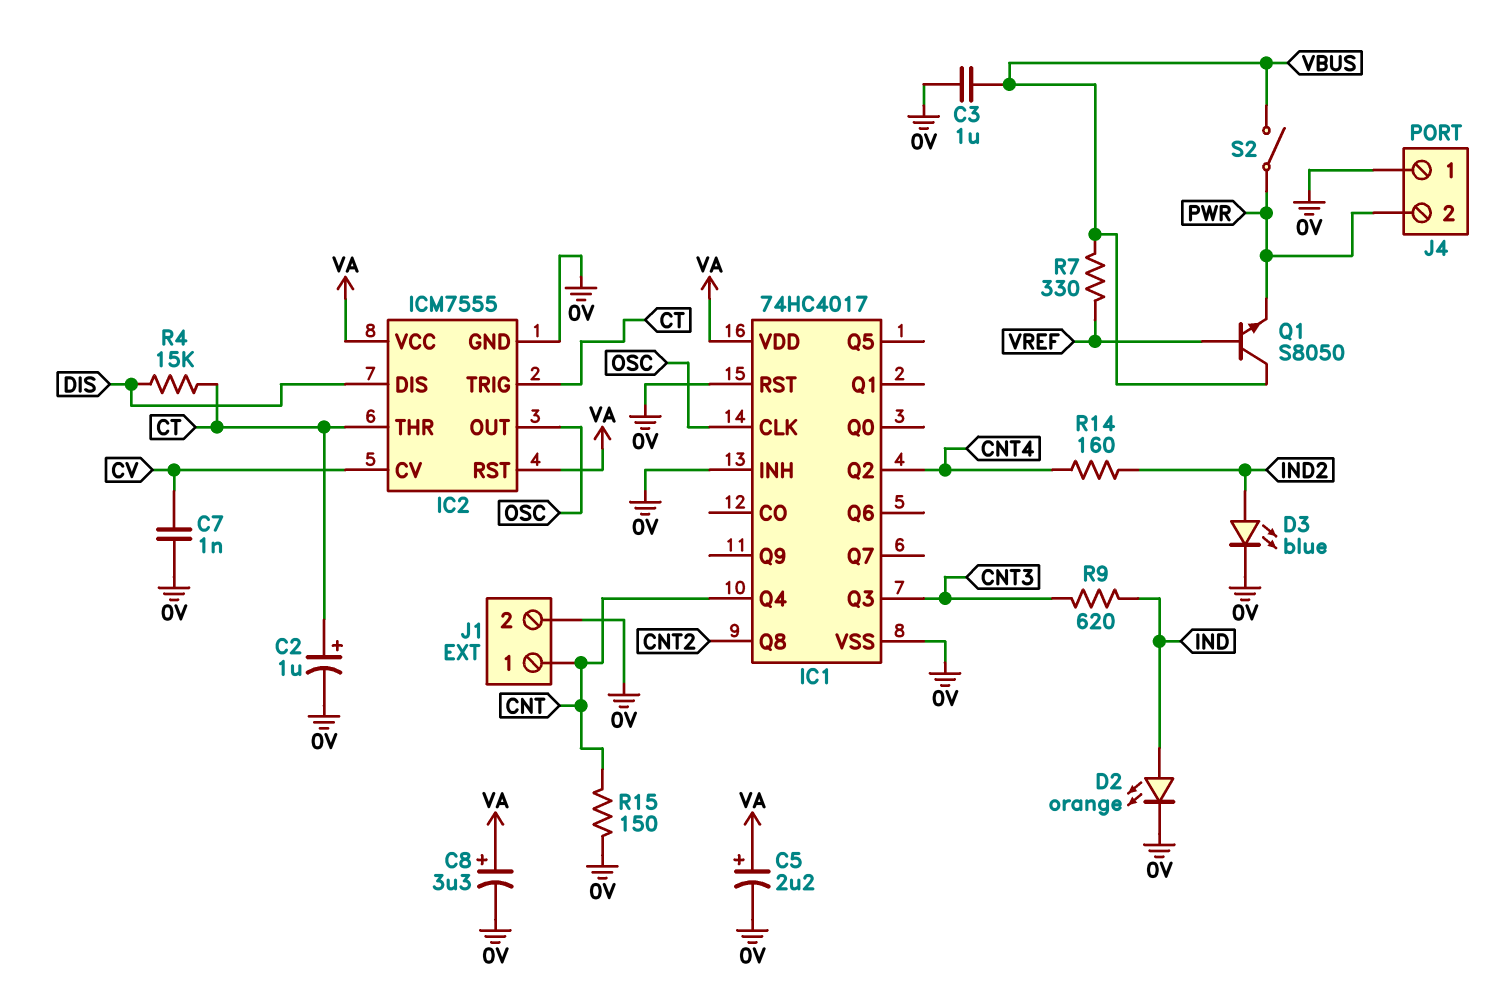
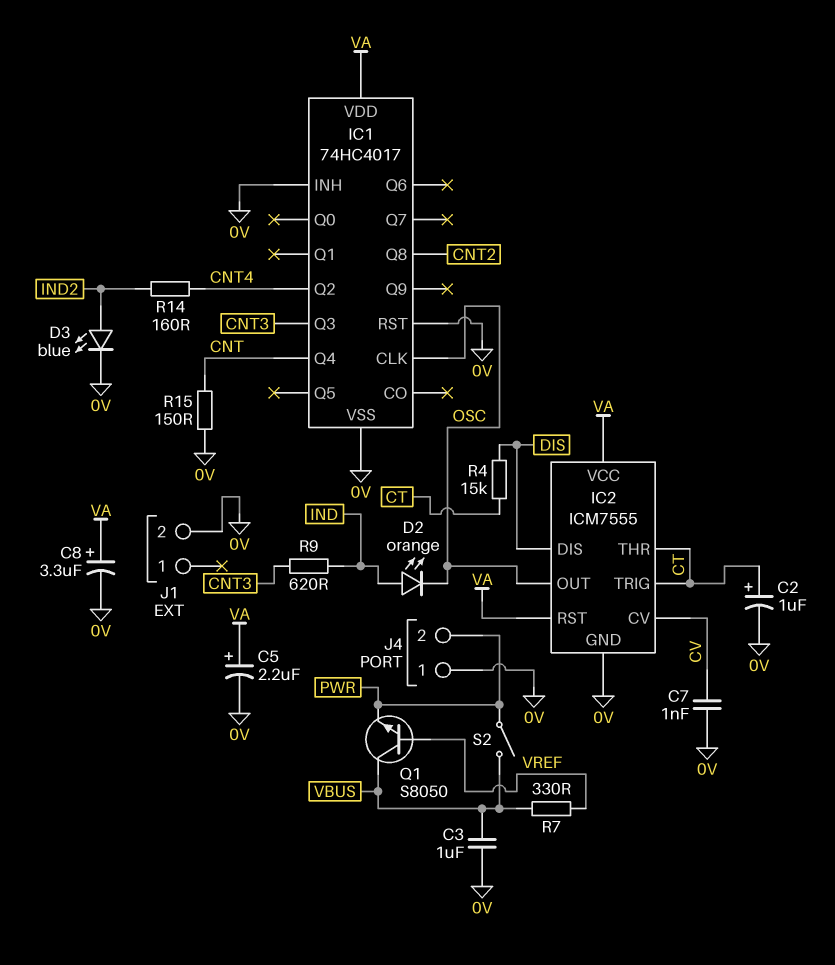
D2: LED orange (A IND, K 0V) -> LED orange (A IND, K OSC)
J1 pin 1: CNT -> none

